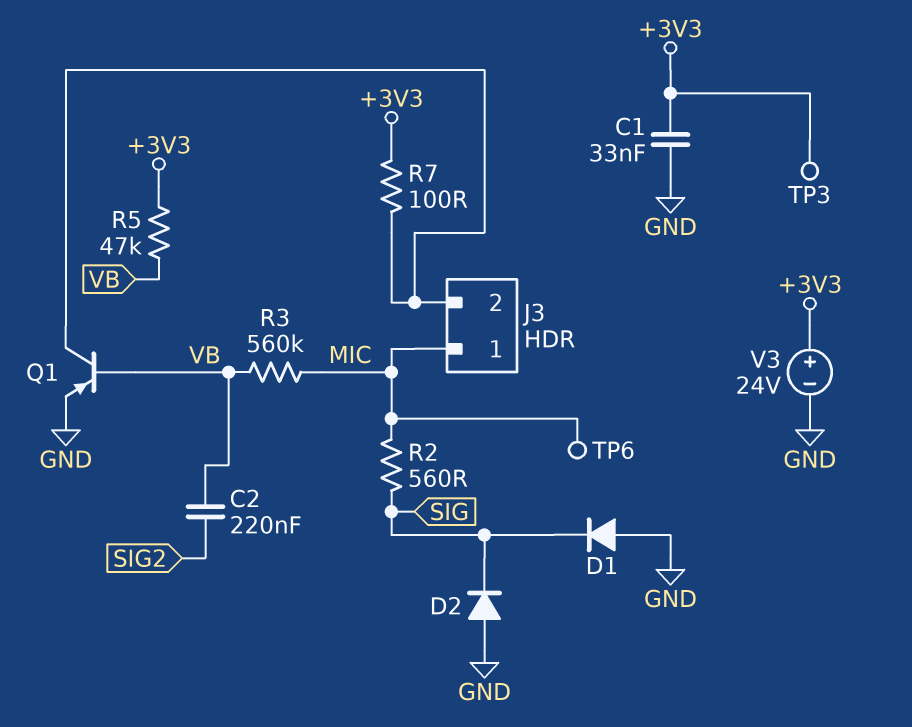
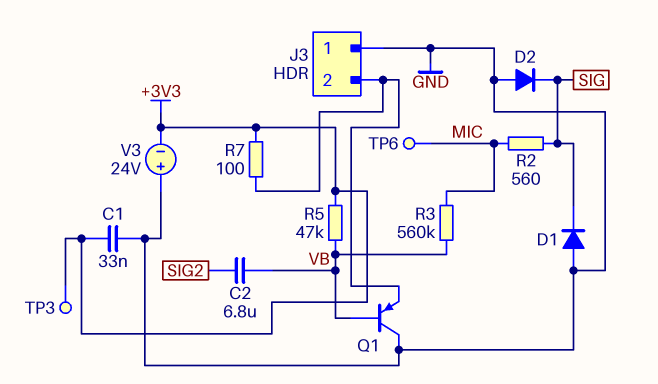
C2: 220nF (SIG2, VB) -> 6.8uF (SIG2, VB)
J3 pin 1: MIC -> GND
Q1: PNP (B VB, C J3/2, E GND) -> PNP (B VB, C GND, E J3/2)
V3: 24V (plus +3V3, minus GND) -> 24V (plus GND, minus +3V3)

